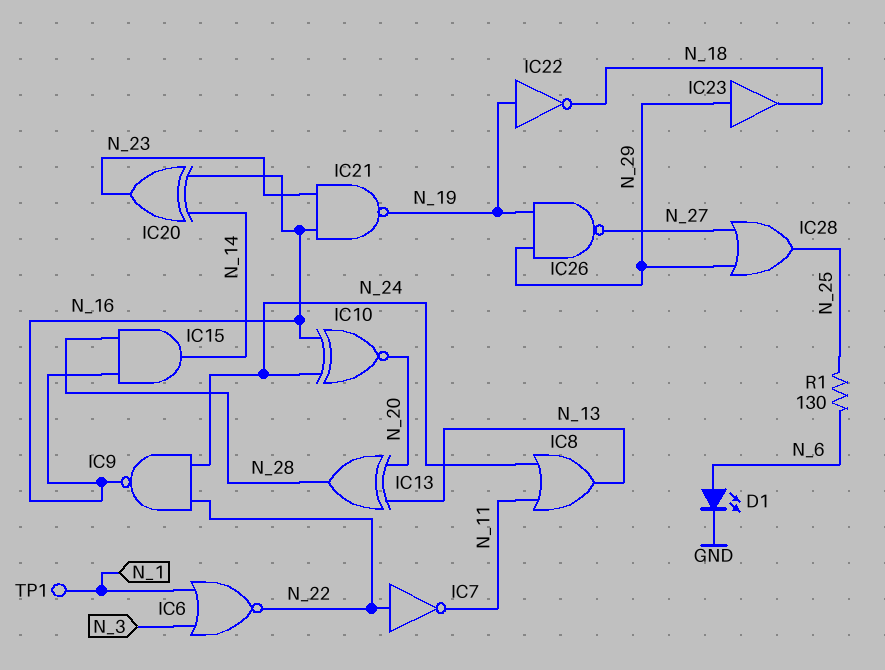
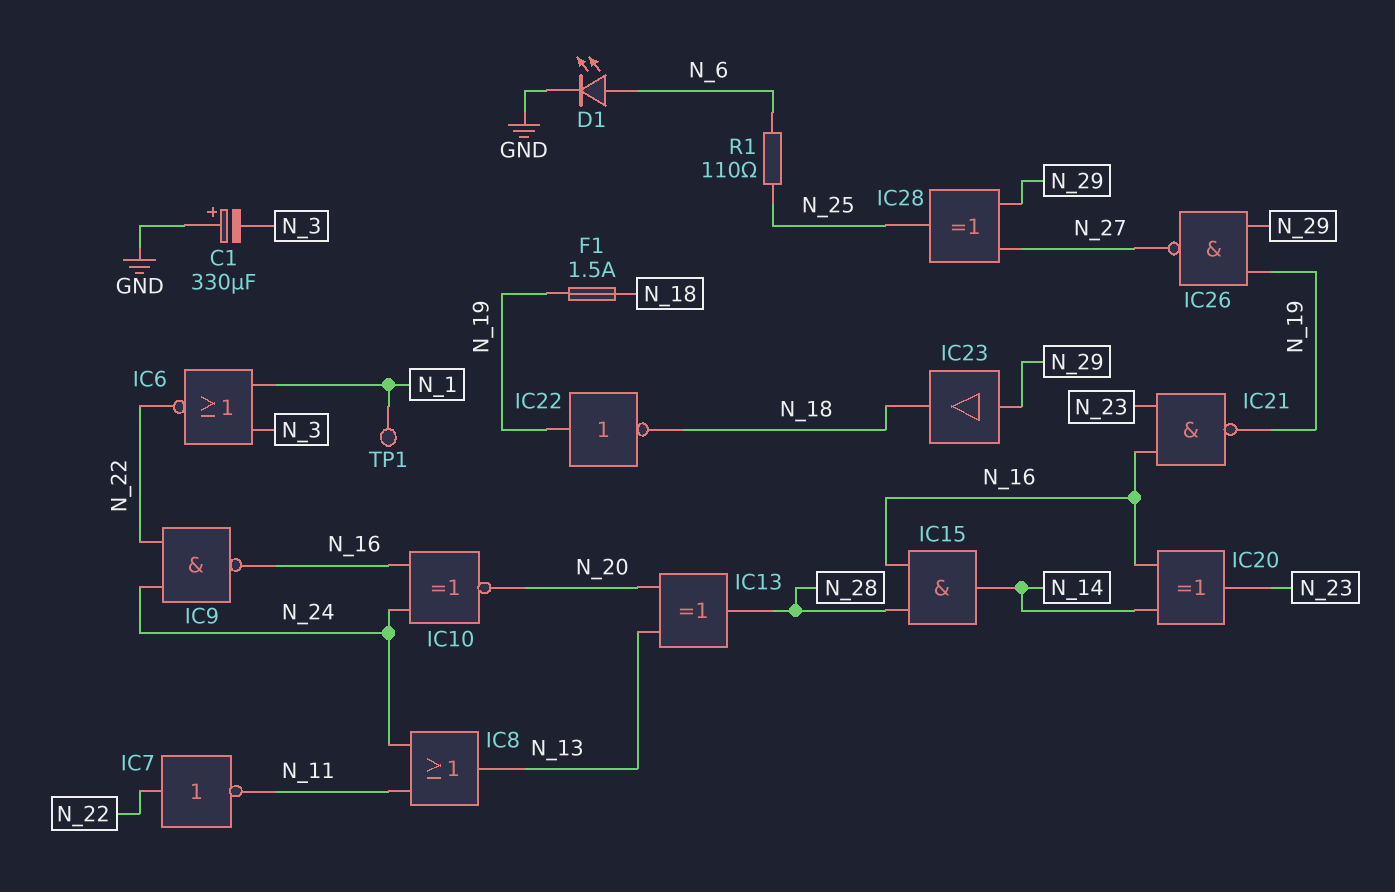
C1: none -> 330uF (plus GND, minus N_3)
F1: none -> 1.5A (N_18, N_19)
IC28: OR (in N_27, in N_29, out N_25) -> XOR (in N_27, in N_29, out N_25)
R1: 130 (N_6, N_25) -> 110 (N_6, N_25)

